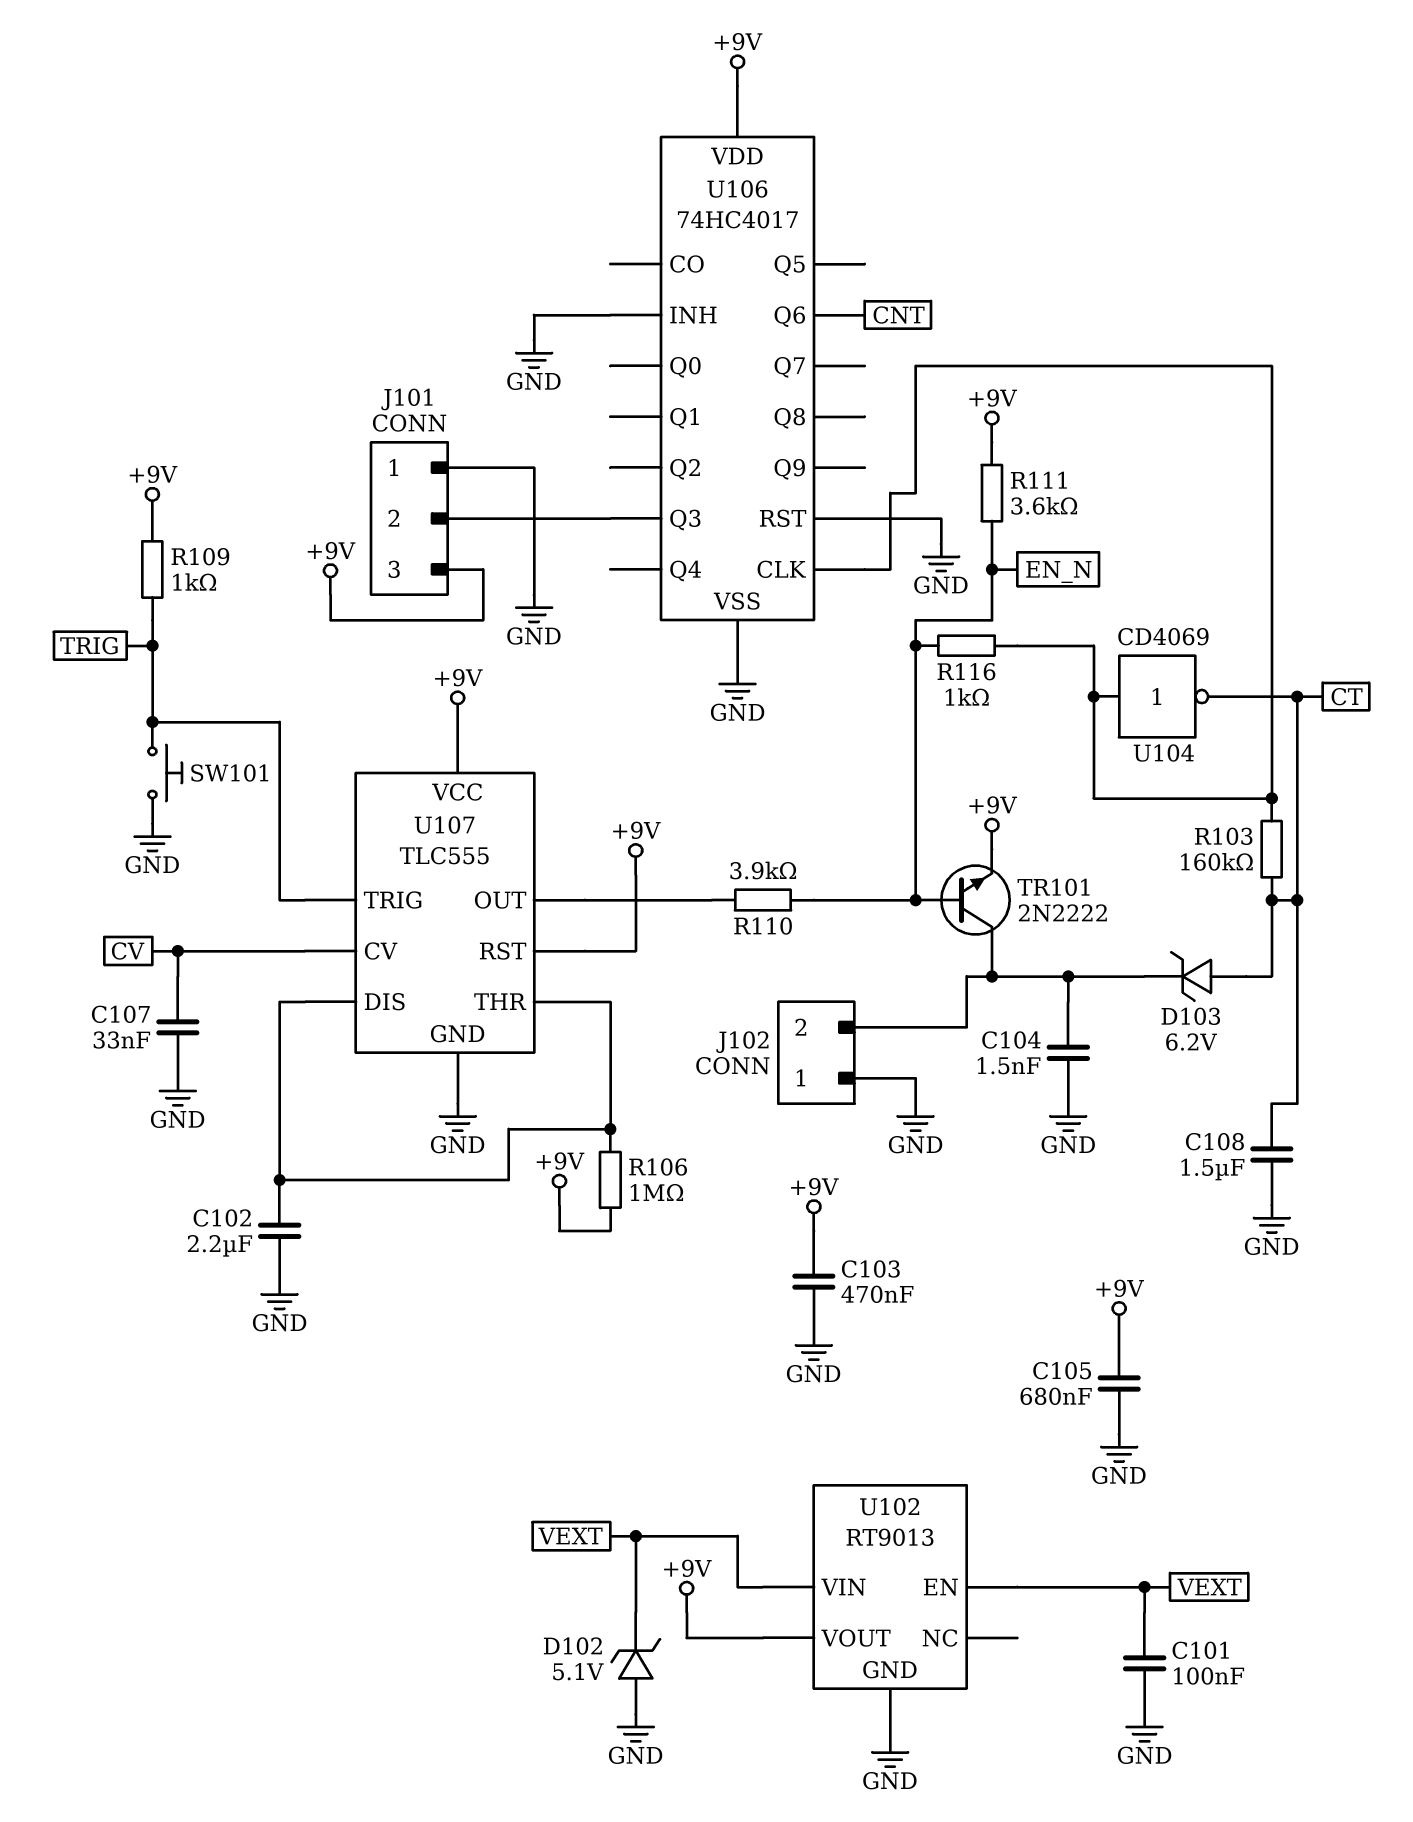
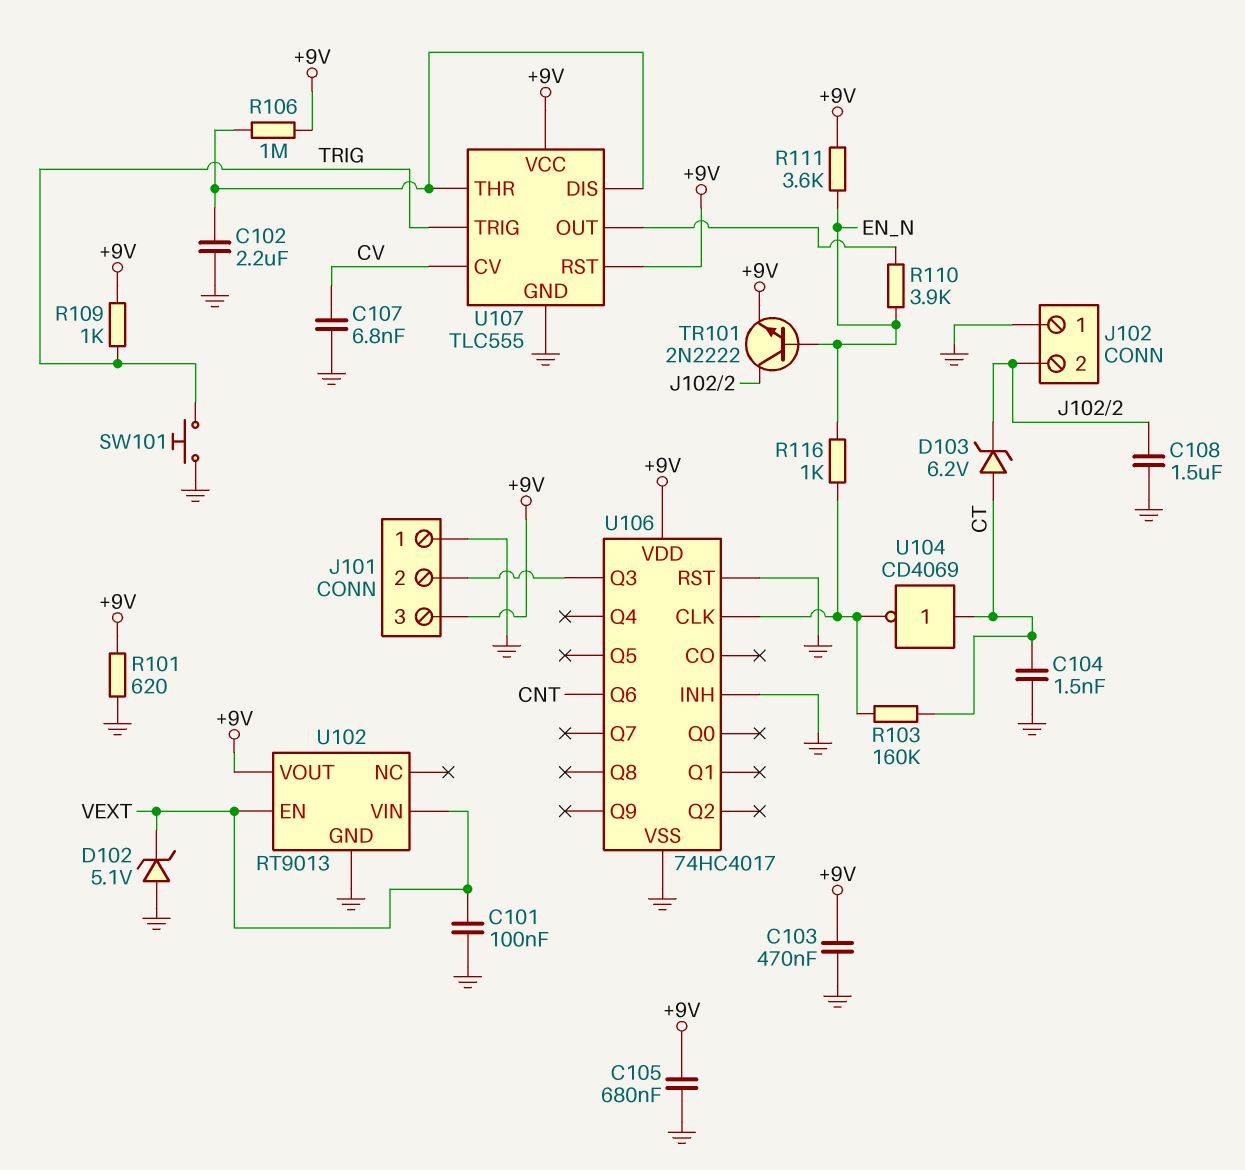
C104: 1.5nF (GND, J102/2) -> 1.5nF (CT, GND)
C107: 33nF (CV, GND) -> 6.8nF (CV, GND)
C108: 1.5uF (CT, GND) -> 1.5uF (GND, J102/2)
R101: none -> 620 (+9V, GND)
U104: NOT CD4069 (in U106/CLK, out CT) -> NOT CD4069 (in CT, out U106/CLK)

